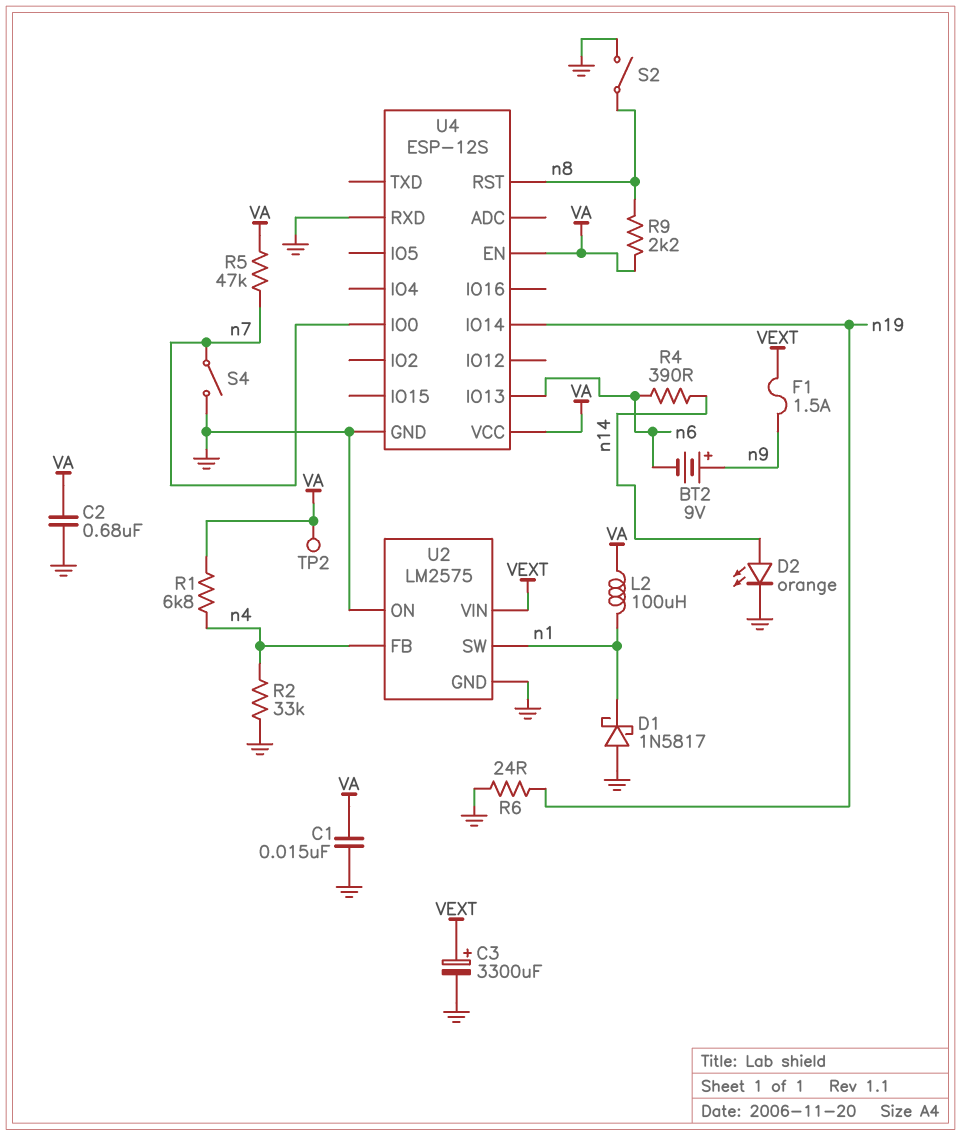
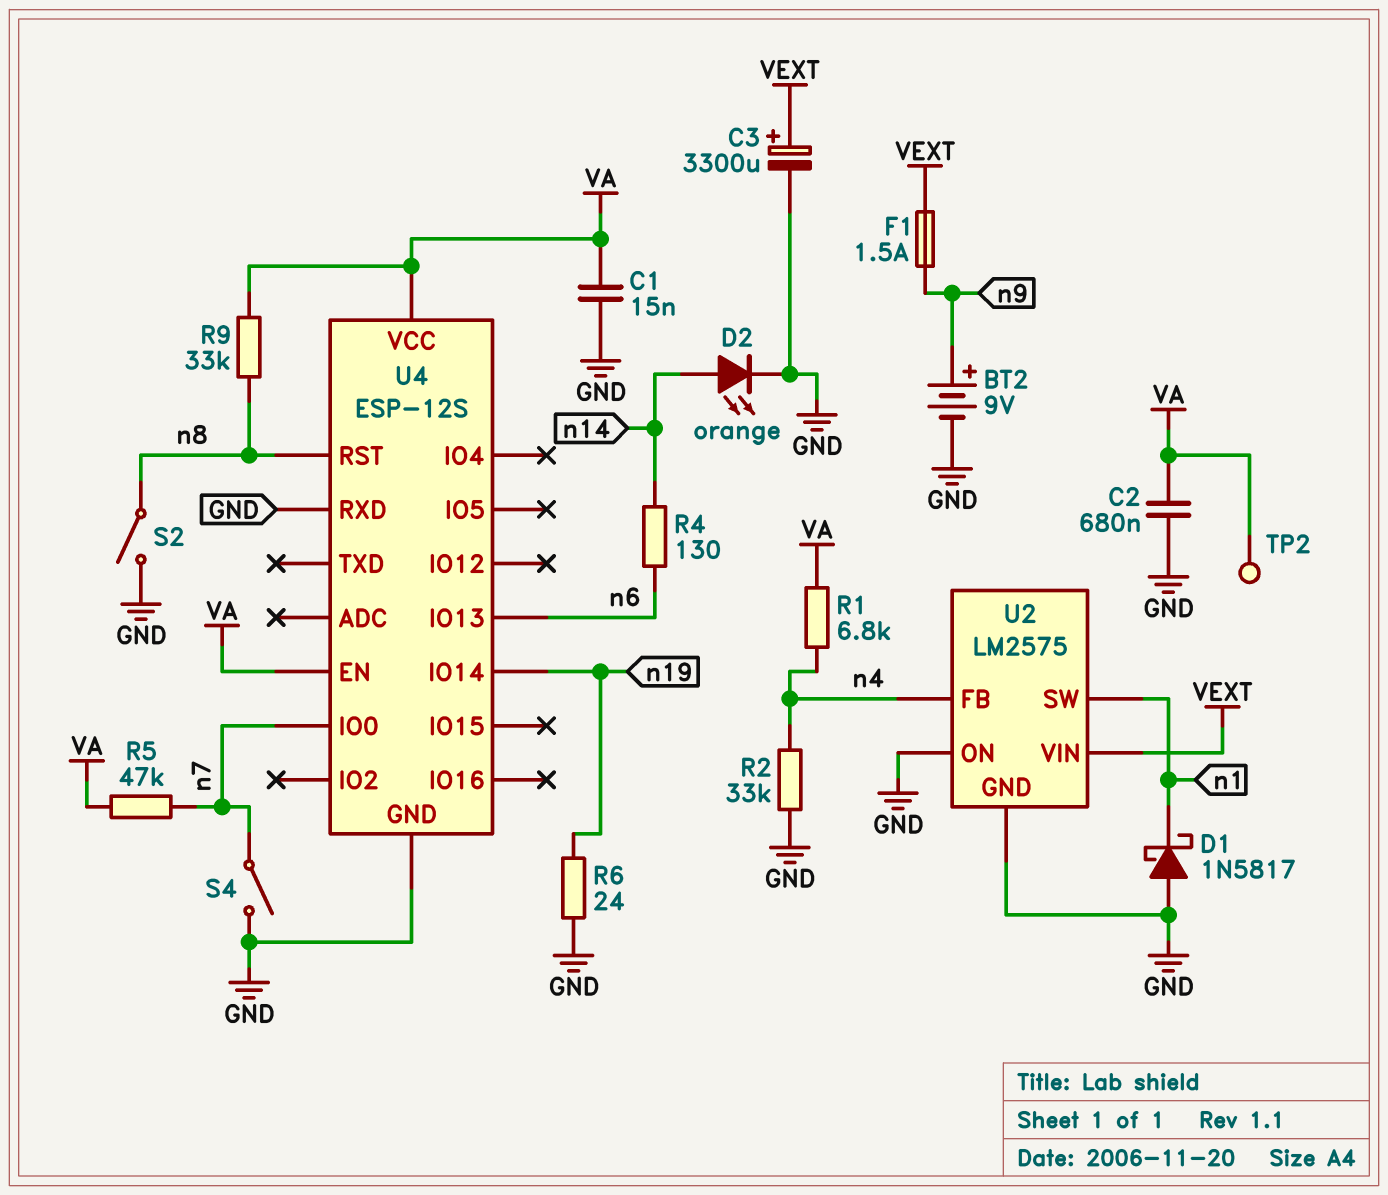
BT2: 9V (plus n9, minus n6) -> 9V (plus n9, minus GND)
L2: 100uH (VA, n1) -> none
R4: 390 (n6, n14) -> 130 (n6, n14)
R9: 2.2k (VA, n8) -> 33k (VA, n8)

